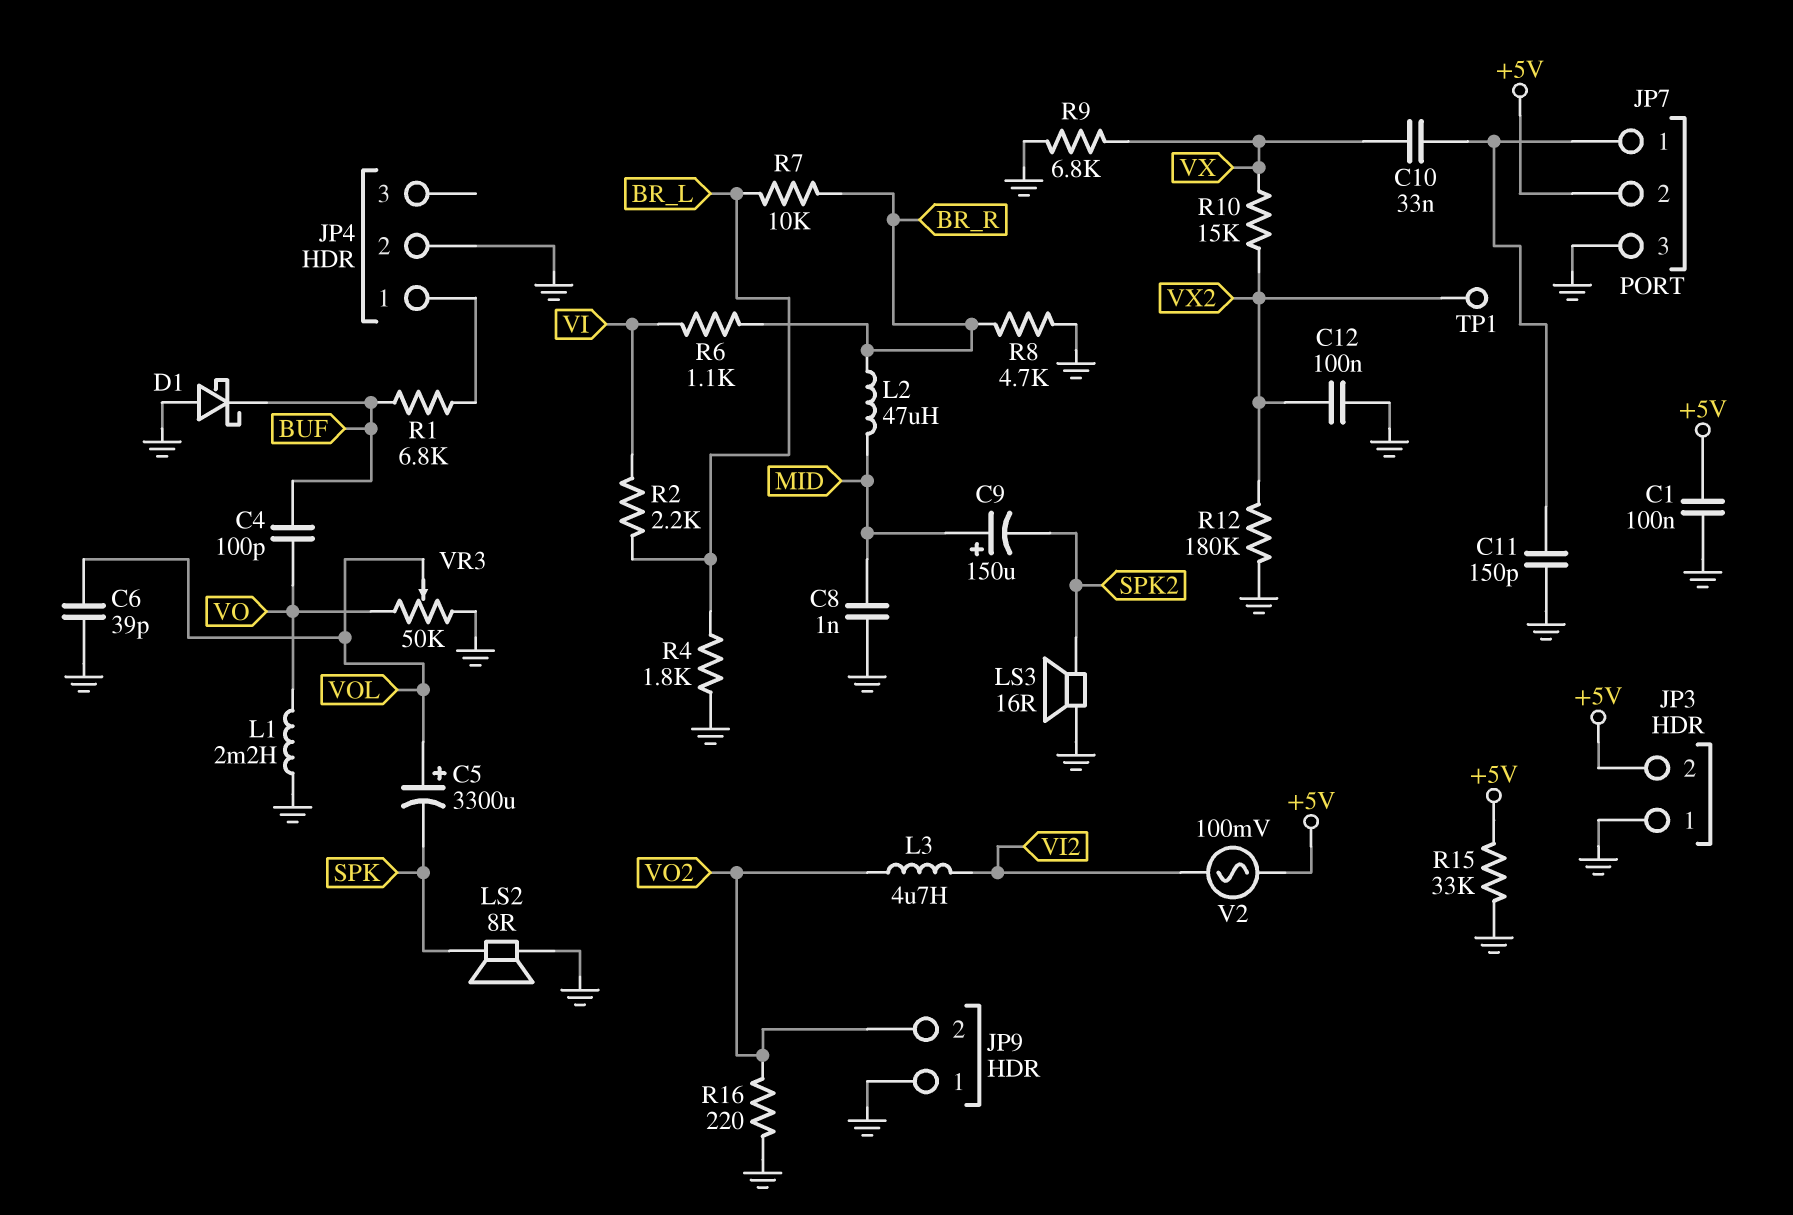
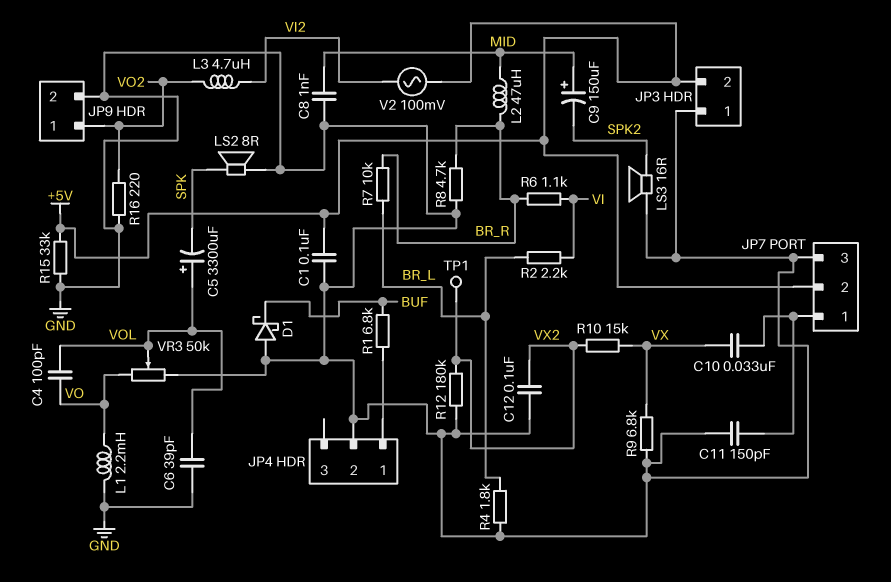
C4: 100pF (BUF, VO) -> 100pF (VO, VOL)
JP9 pin 1: GND -> VO2
JP9 pin 2: VO2 -> GND

